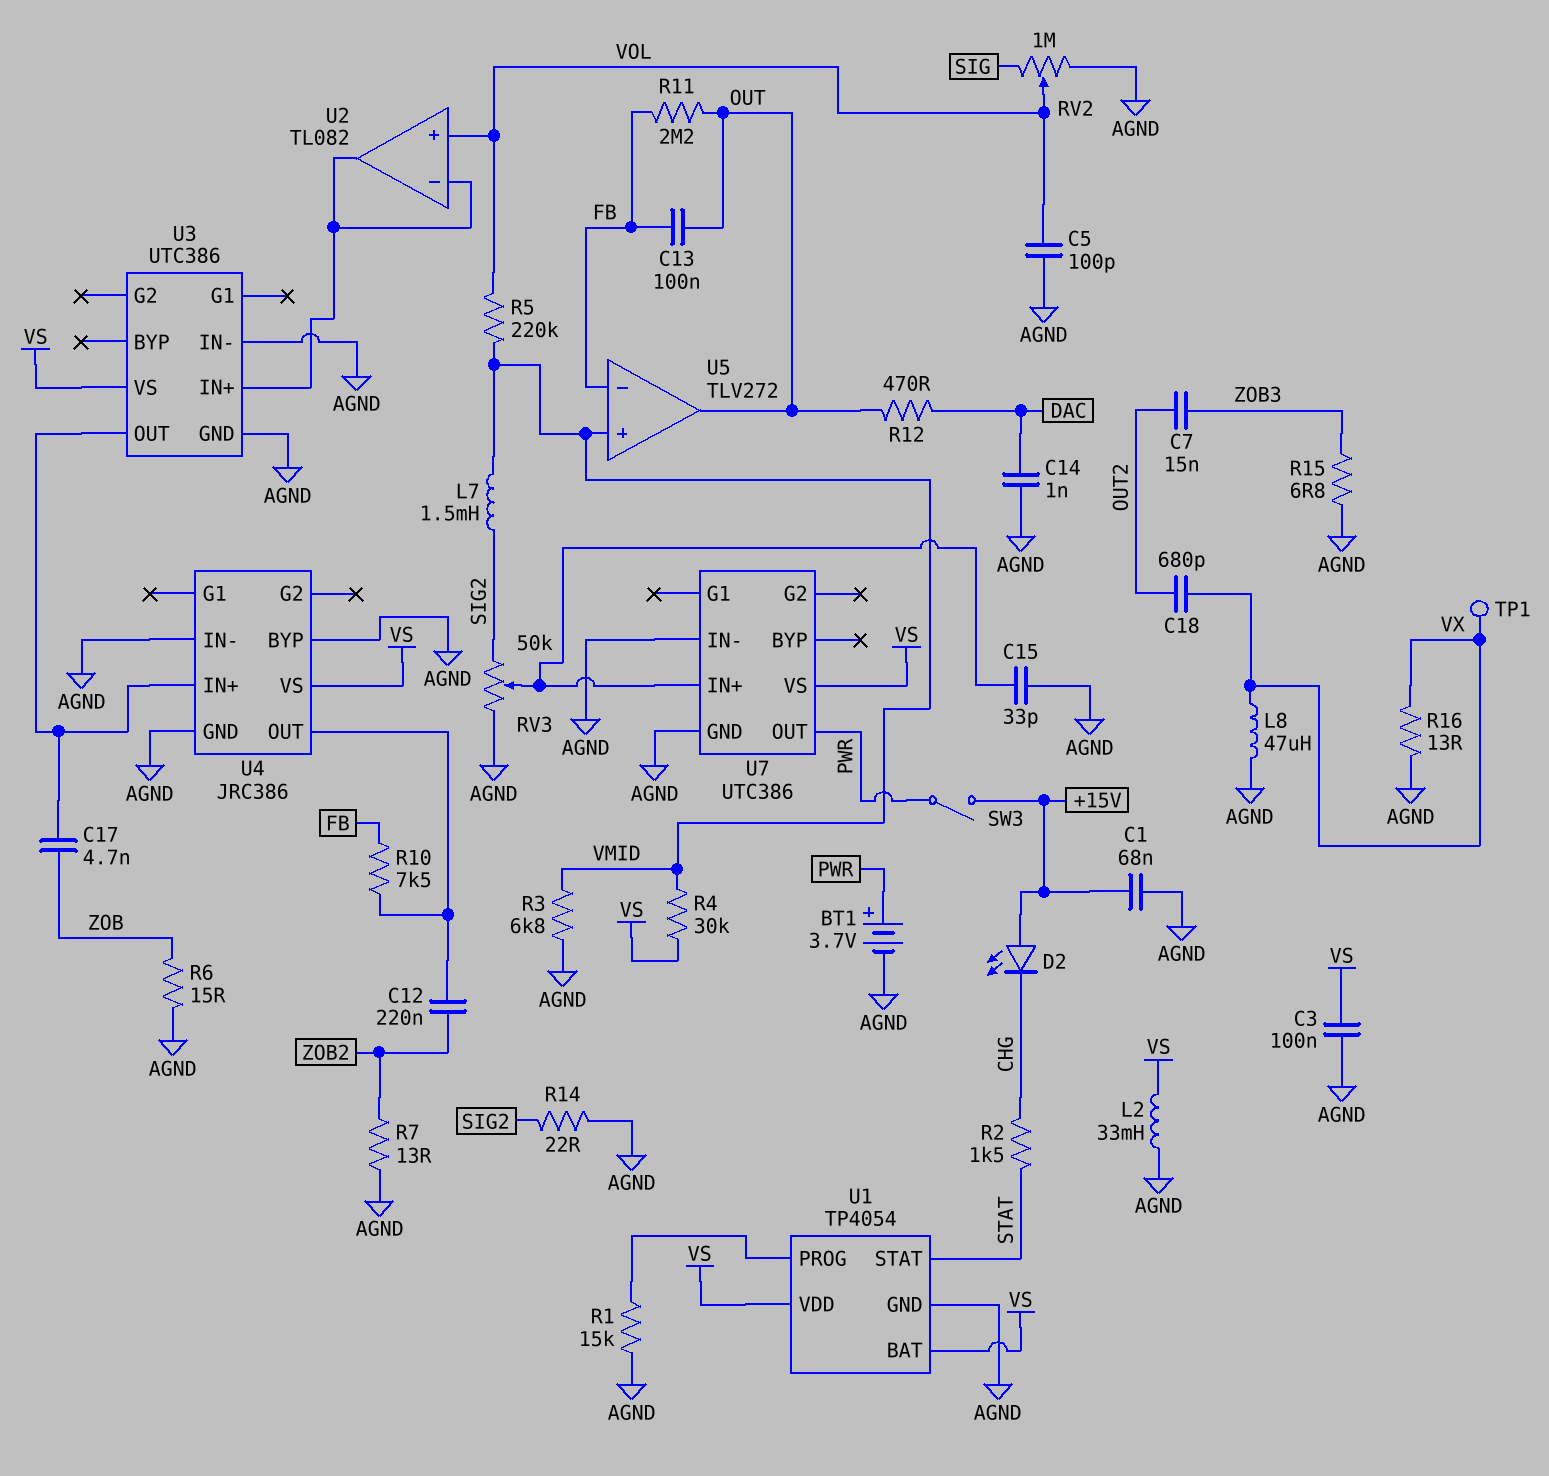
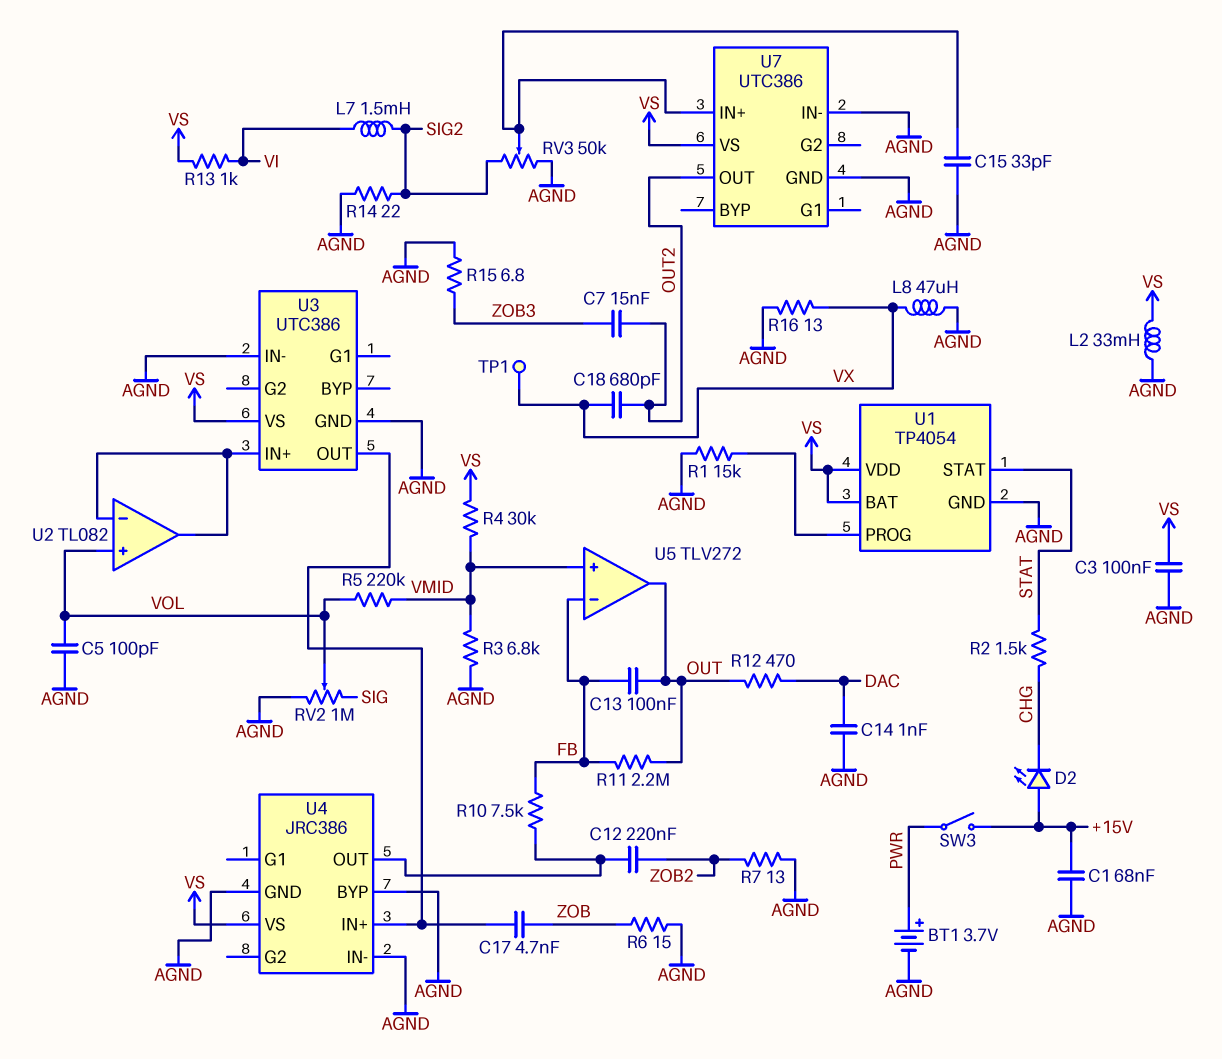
L7: 1.5mH (SIG2, VMID) -> 1.5mH (SIG2, VI)
R13: none -> 1k (VI, VS)
U7 pin OUT: PWR -> OUT2

